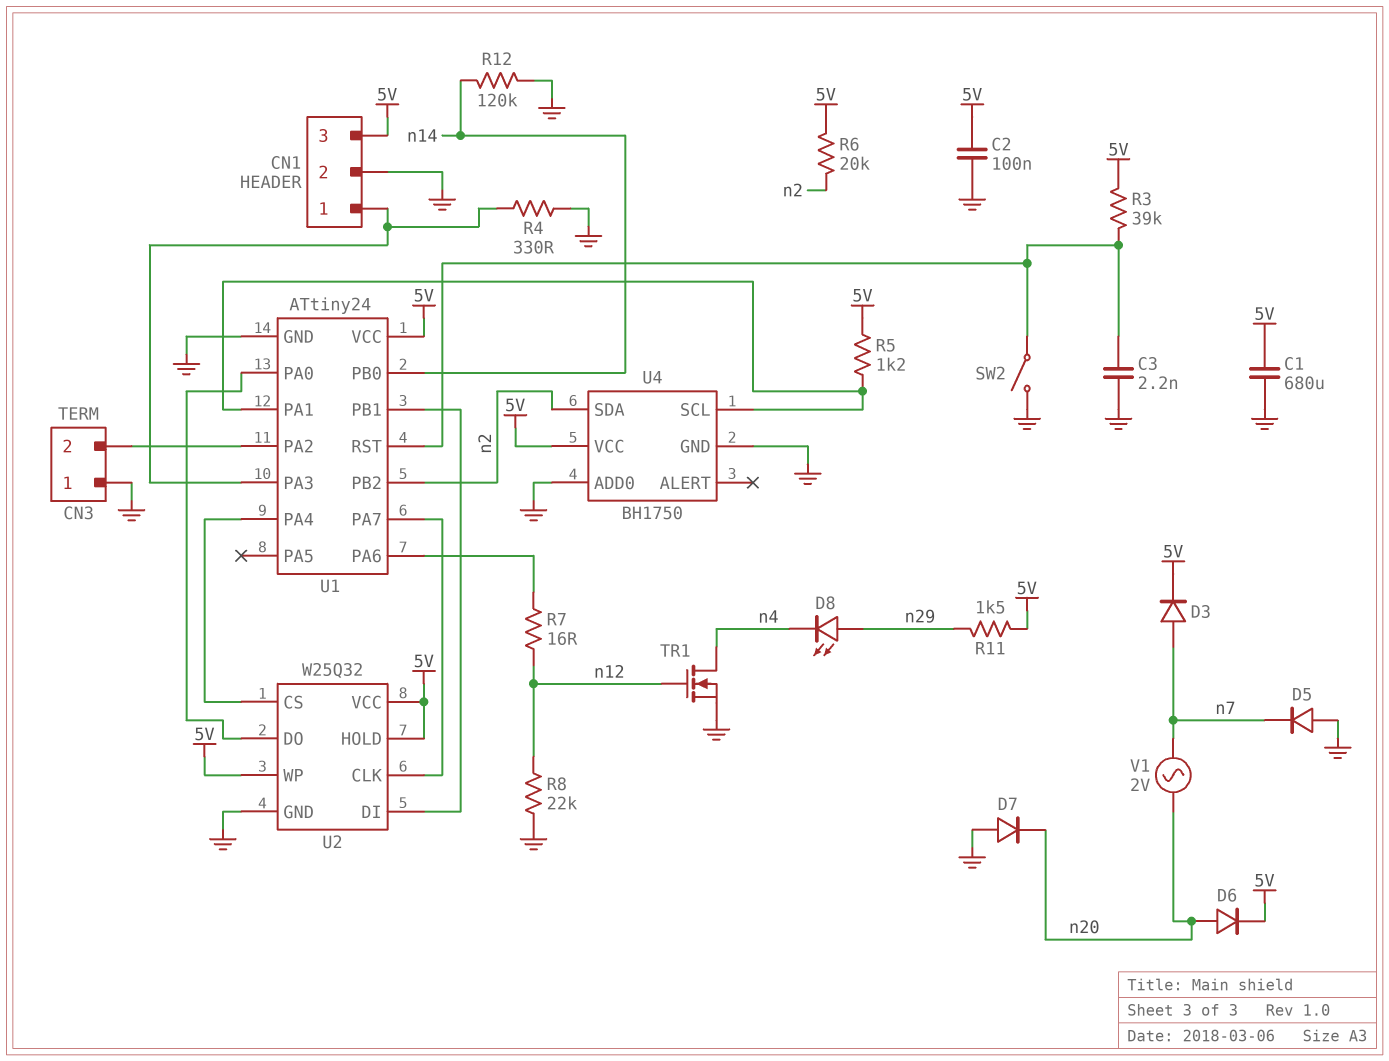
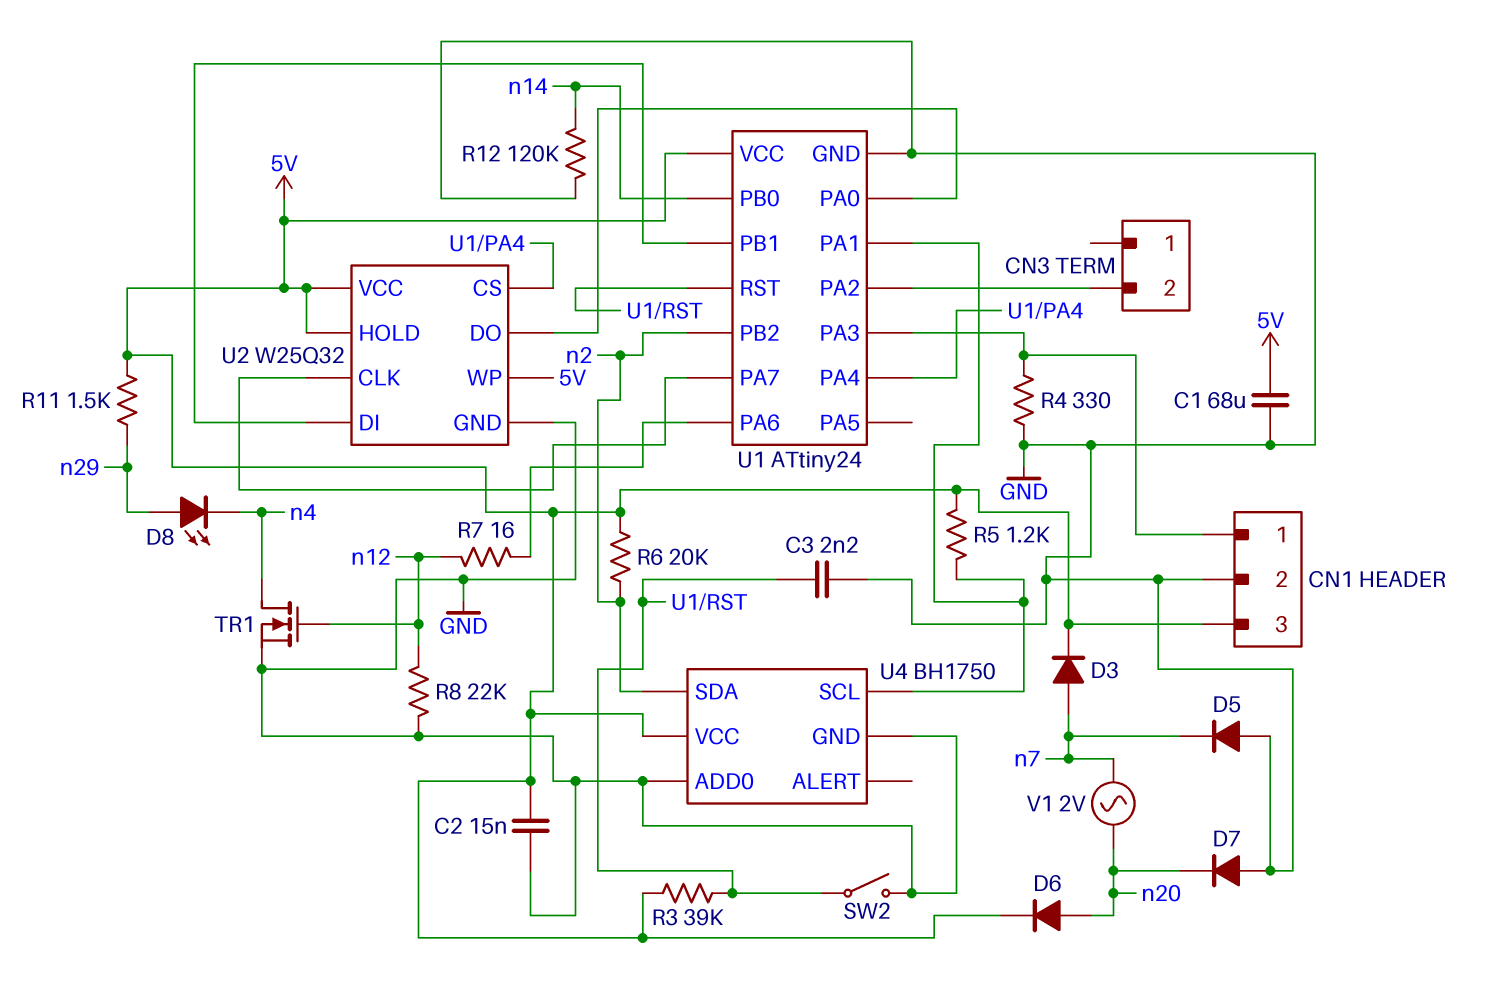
C1: 680uF (5V, GND) -> 68uF (5V, GND)
C2: 100nF (5V, GND) -> 15nF (5V, GND)
CN3 pin 1: GND -> none

